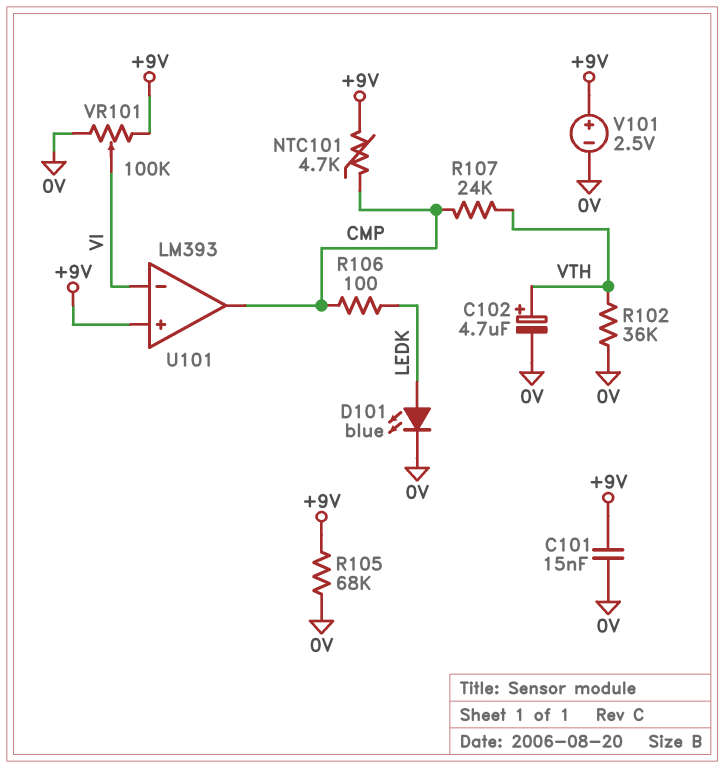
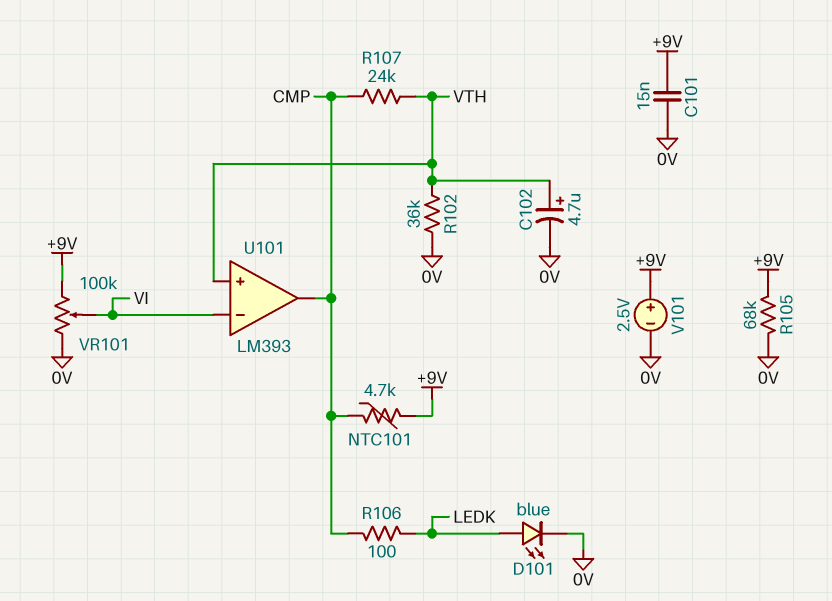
U101 pin in+: +9V -> VTH

